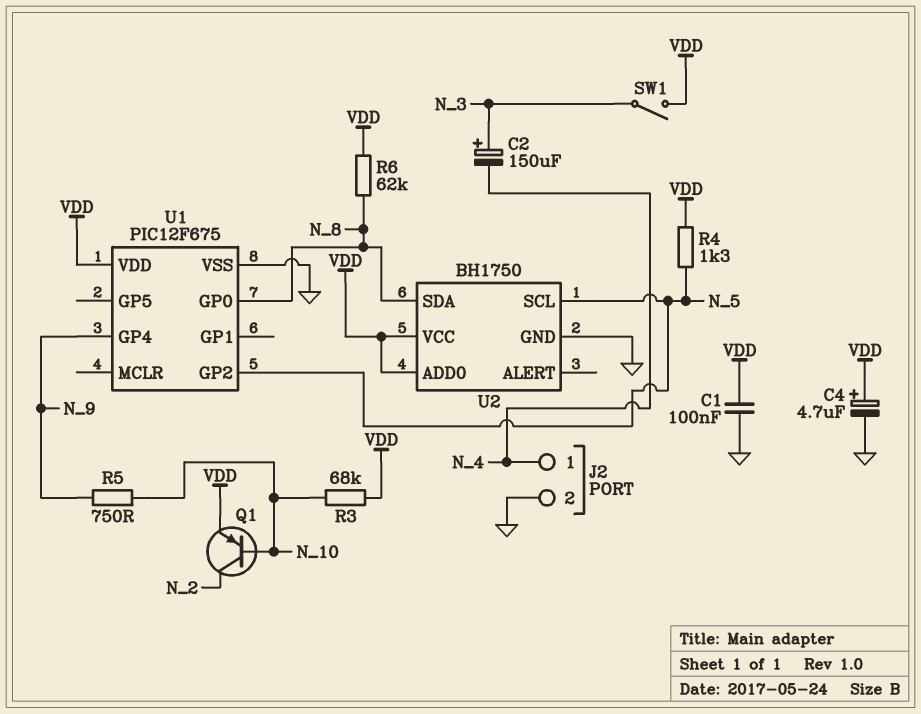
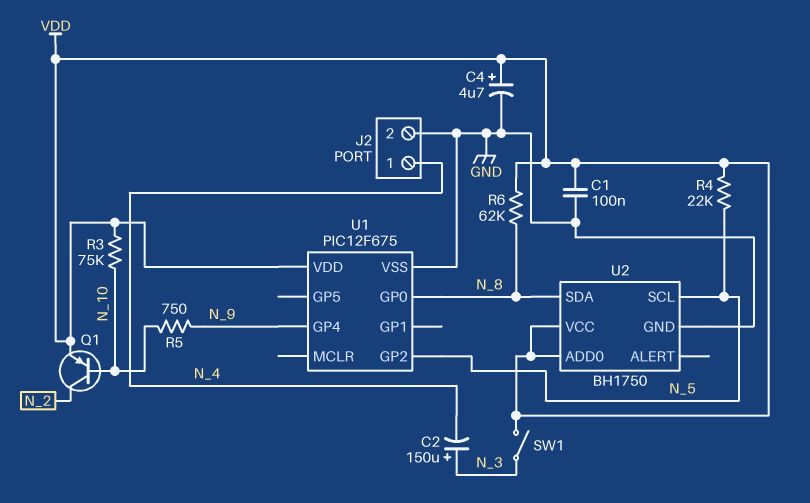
R3: 68k (N_10, VDD) -> 75k (N_10, VDD)
R4: 1.3k (N_5, VDD) -> 22k (N_5, VDD)

